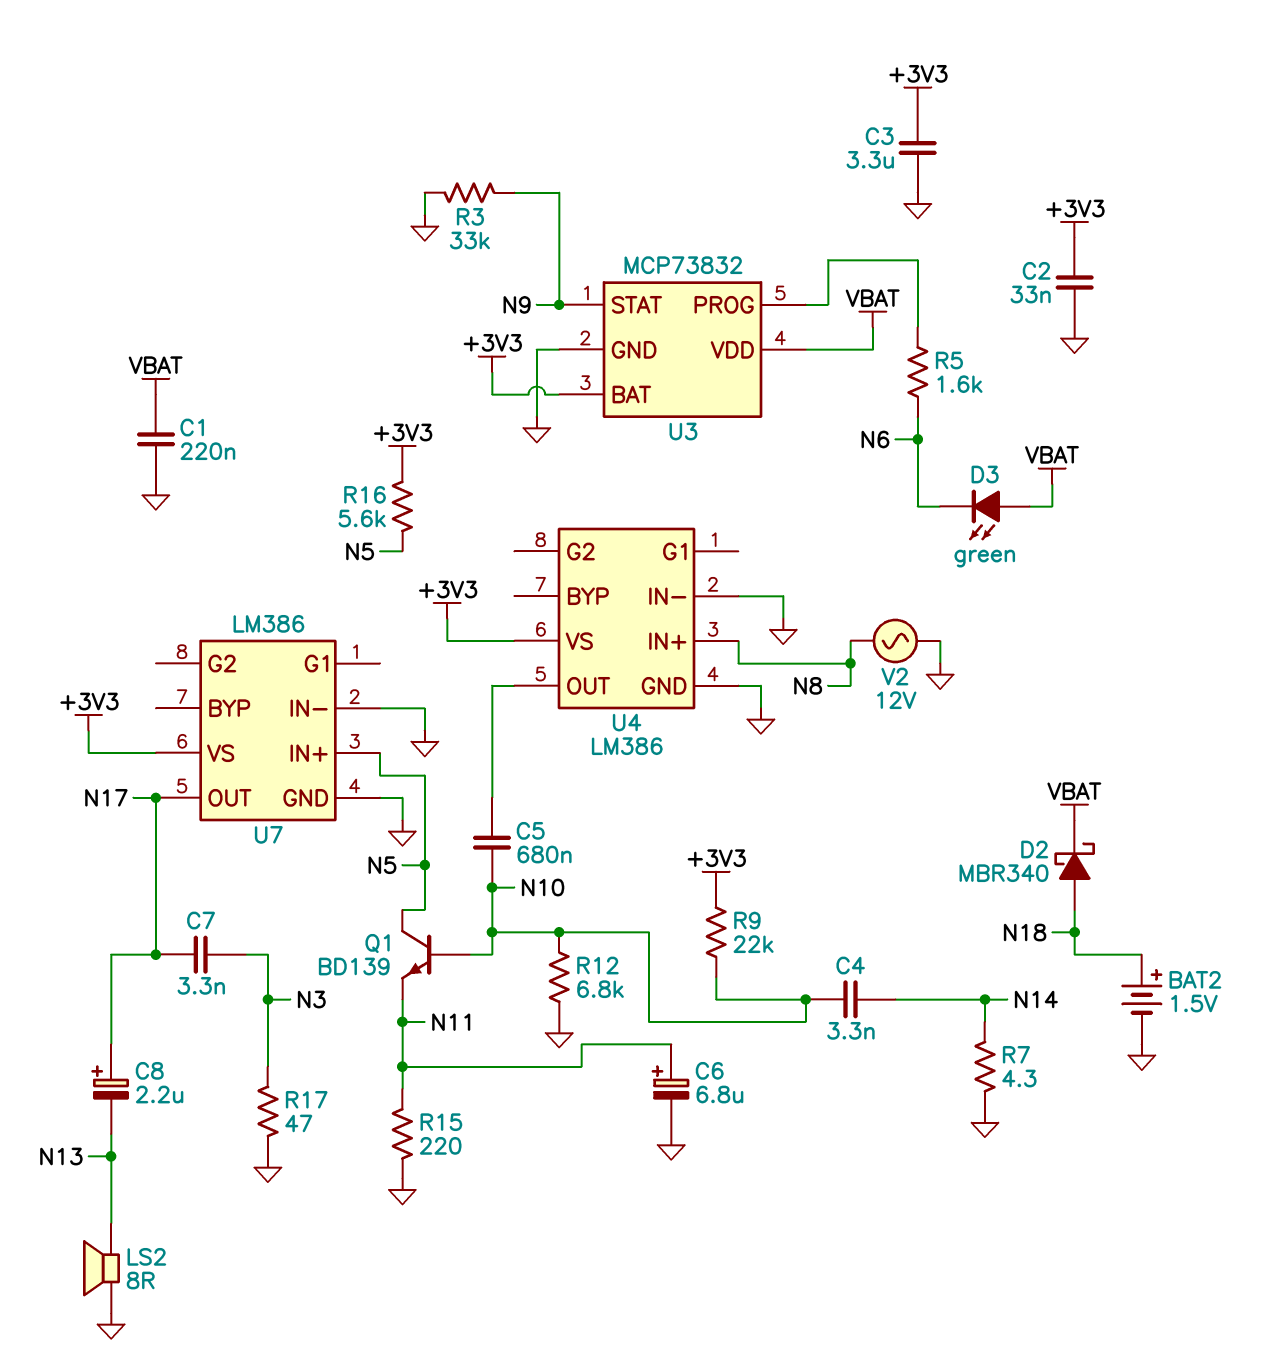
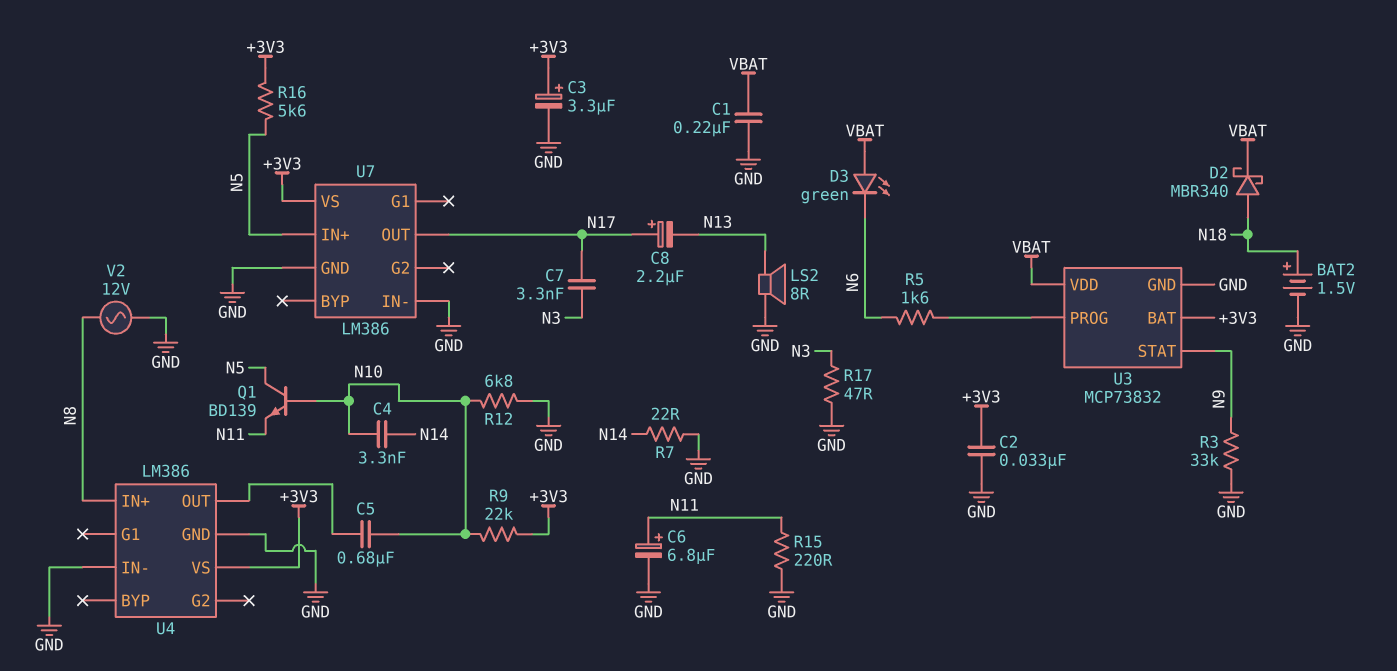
C3: 3.3uF (+3V3, GND) -> 3.3uF (plus +3V3, minus GND)
R7: 4.3 (GND, N14) -> 22 (GND, N14)

